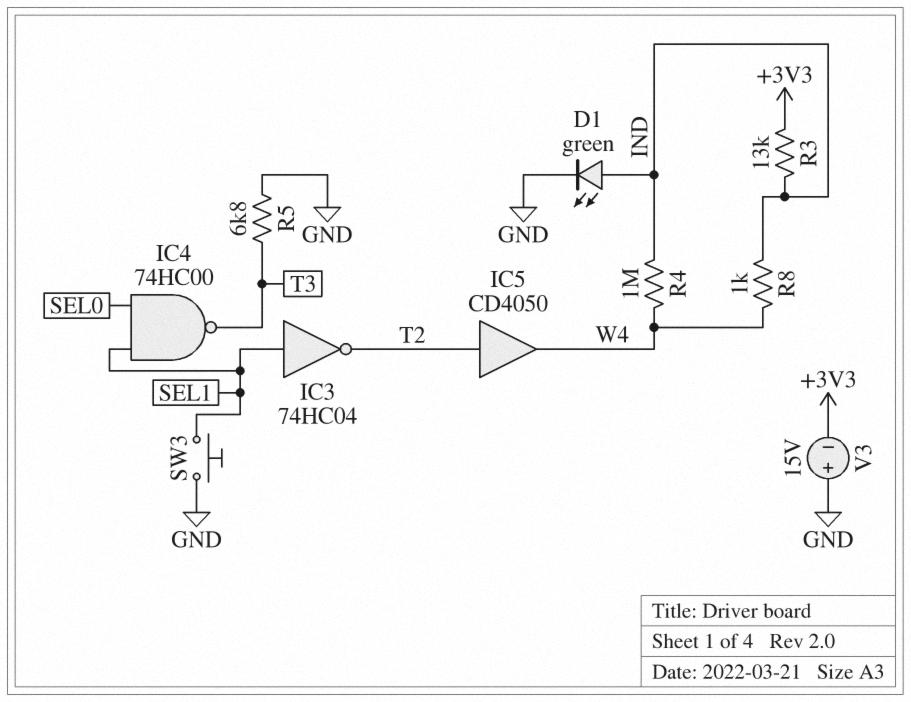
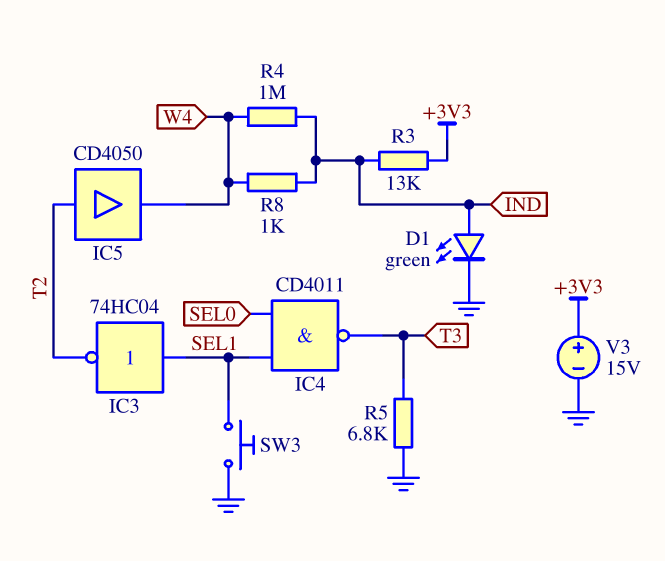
IC4: NAND 74HC00 (in SEL0, in SEL1, out T3) -> NAND CD4011 (in SEL0, in SEL1, out T3)
V3: 15V (plus GND, minus +3V3) -> 15V (plus +3V3, minus GND)

